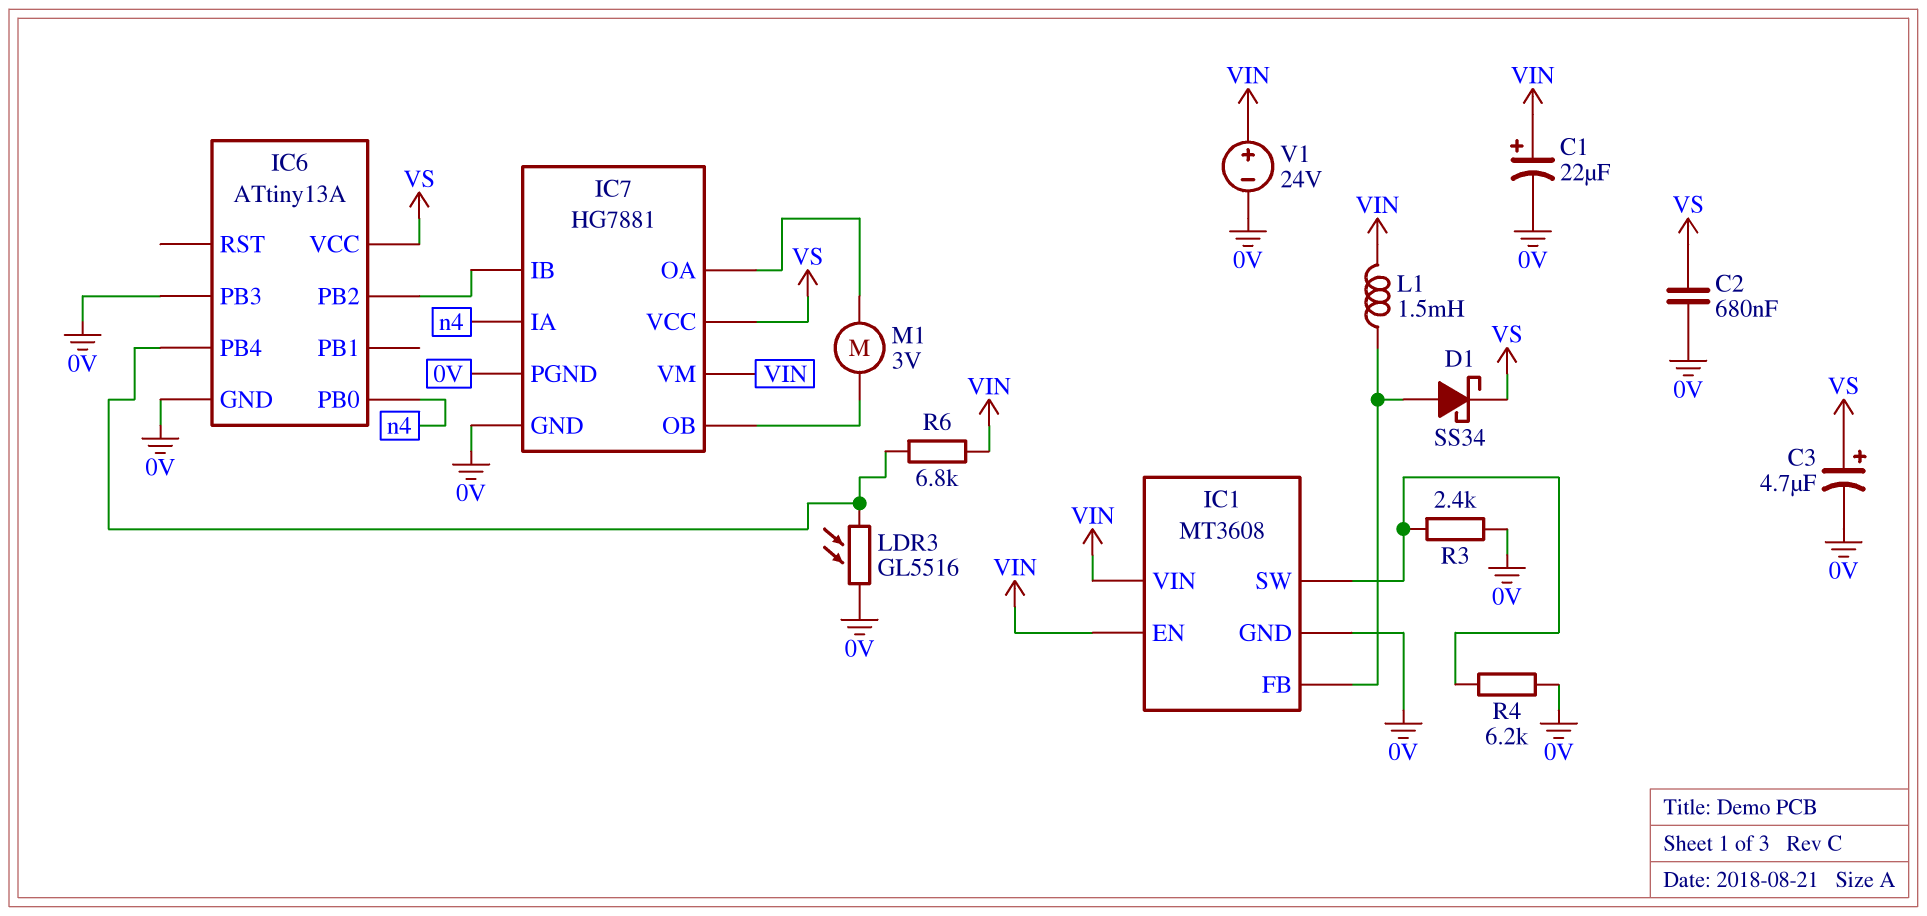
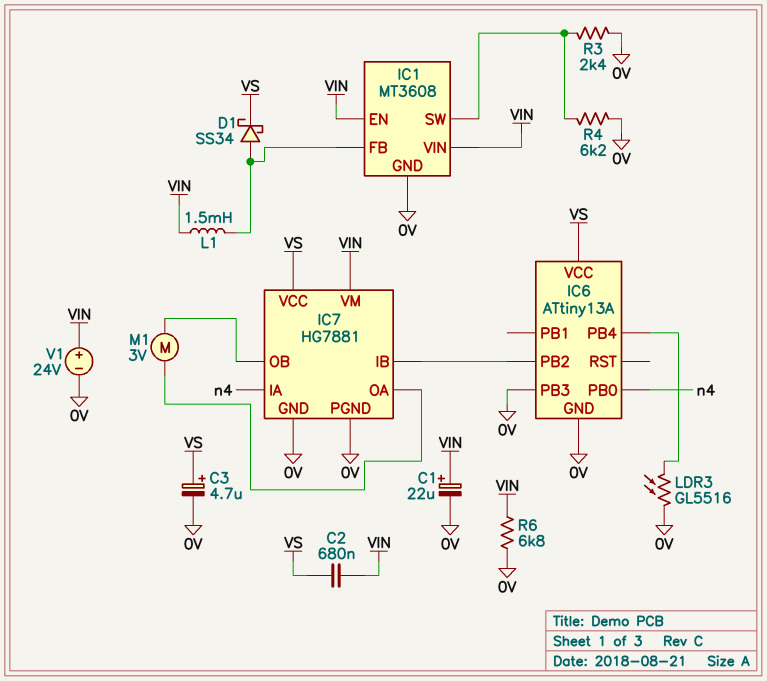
C2: 680nF (0V, VS) -> 680nF (VIN, VS)
R6: 6.8k (IC6/PB4, VIN) -> 6.8k (0V, VIN)

